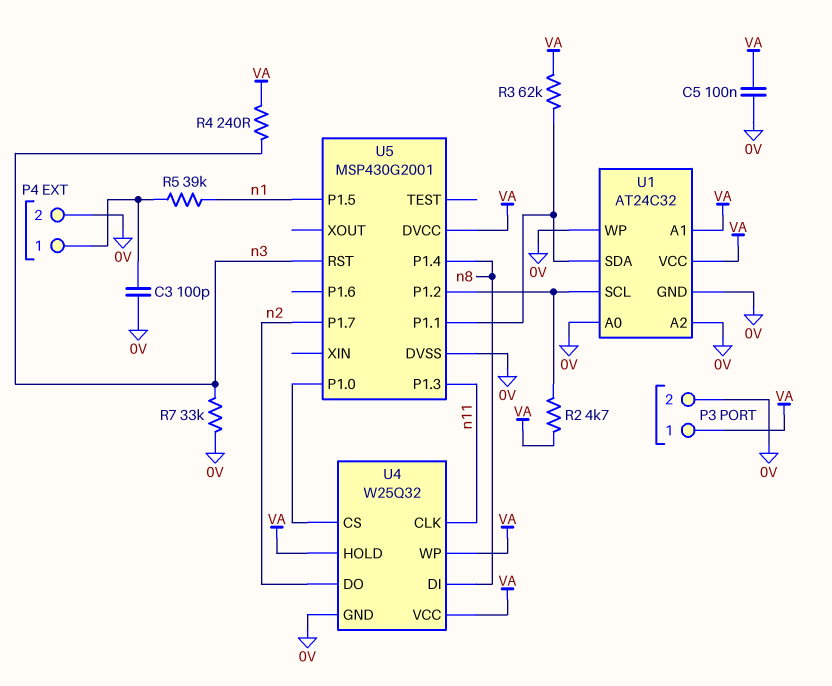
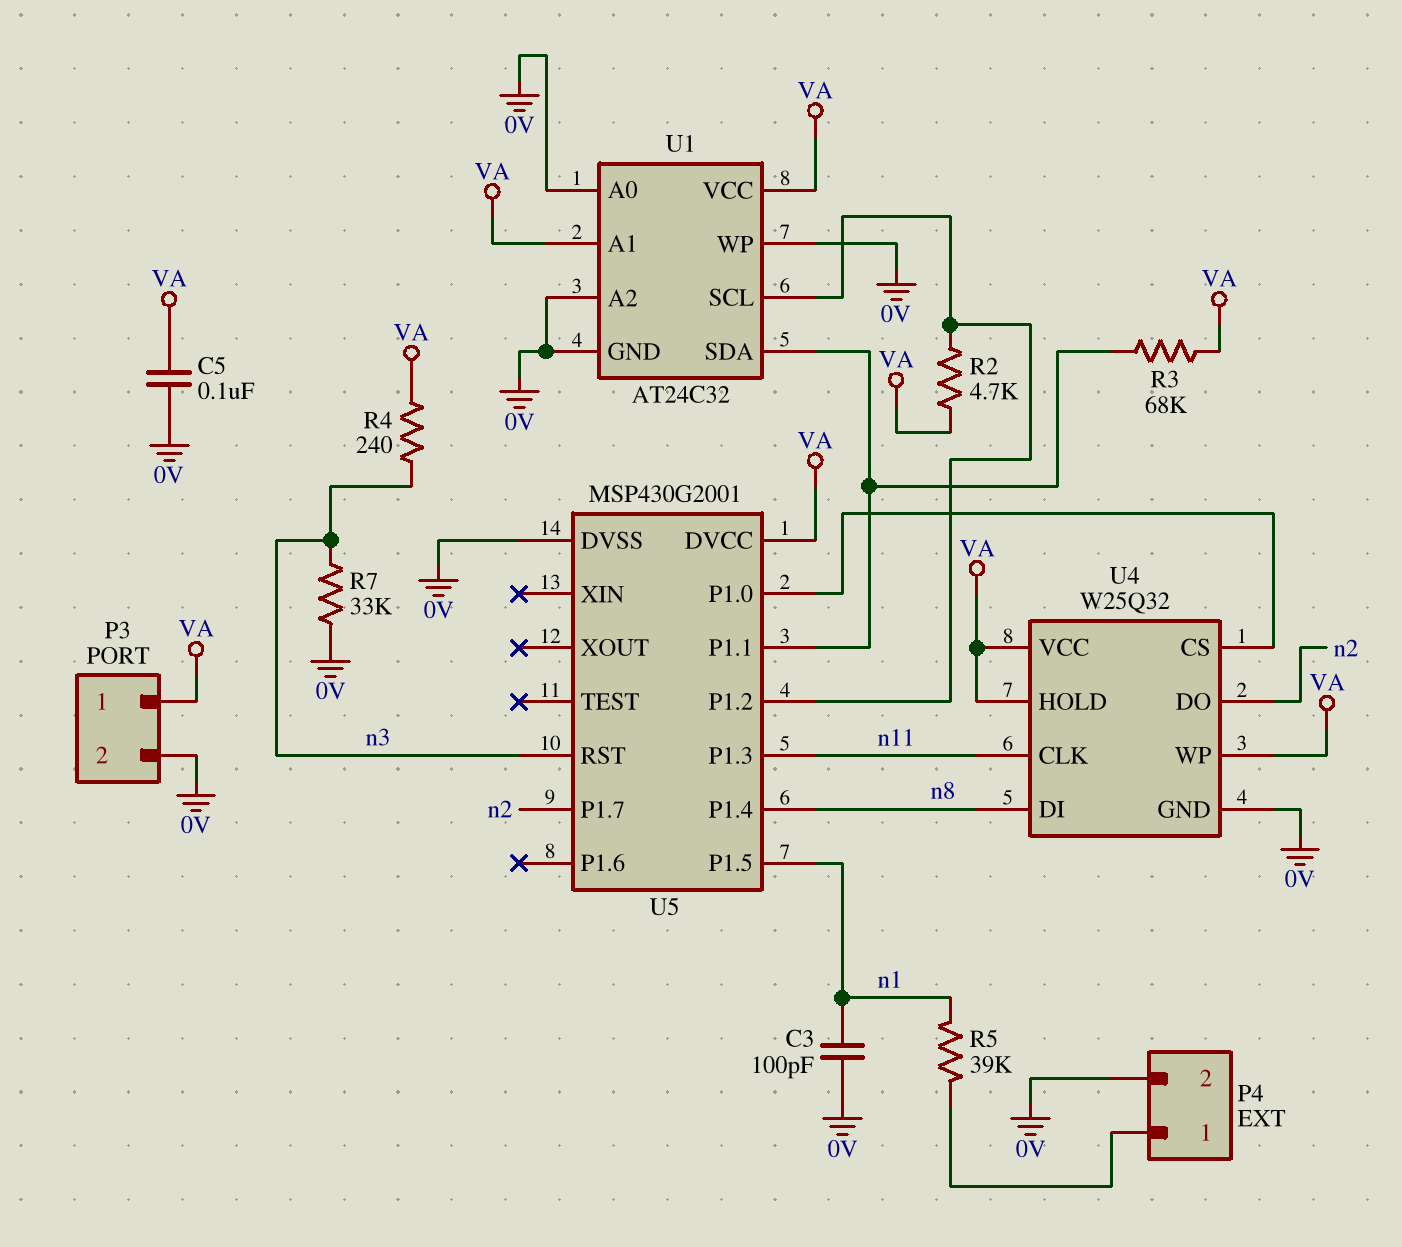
C3: 100pF (0V, P4/1) -> 100pF (0V, n1)
R3: 62k (U1/SDA, VA) -> 68k (U1/SDA, VA)

